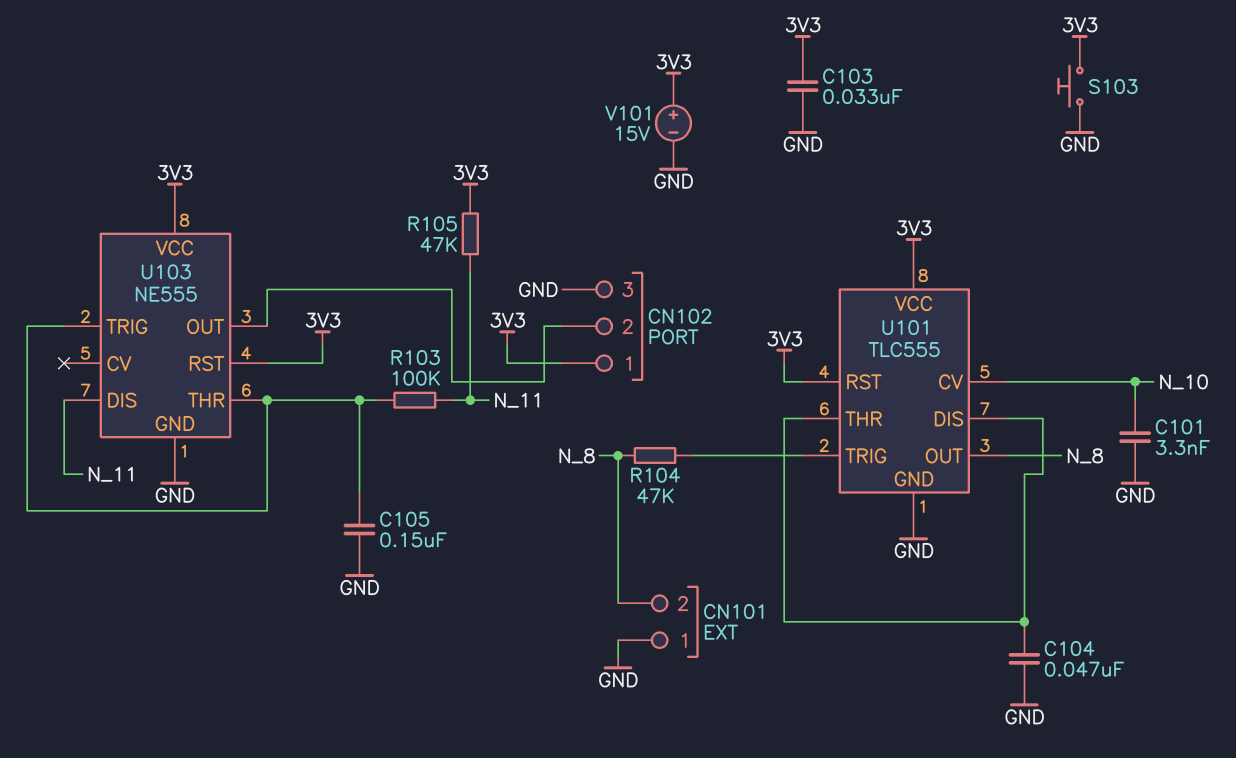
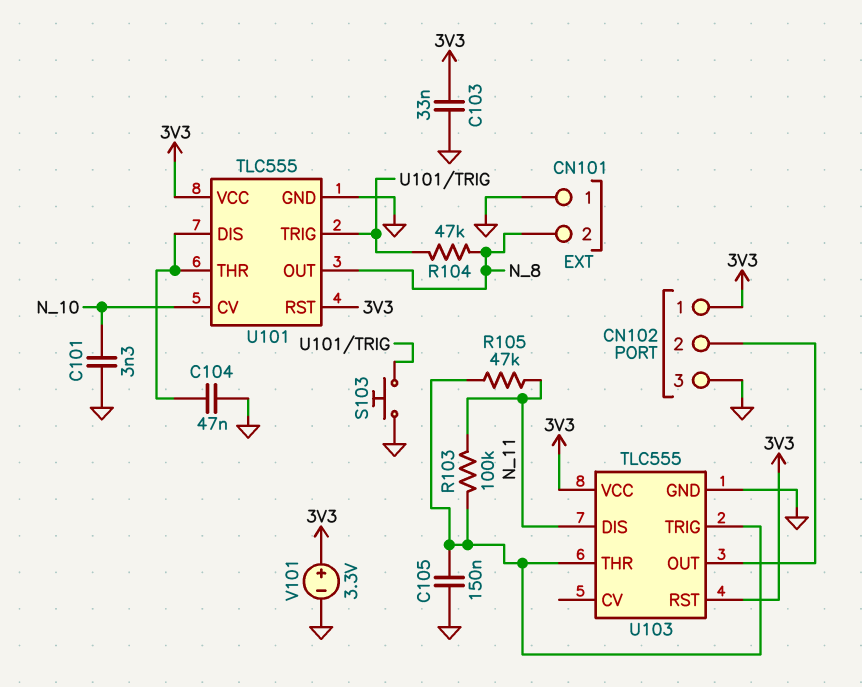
R105: 47k (3V3, N_11) -> 47k (N_11, U103/THR)
S103: button (3V3, GND) -> button (GND, U101/TRIG)
U103: NE555 -> TLC555
V101: 15V (plus 3V3, minus GND) -> 3.3V (plus 3V3, minus GND)

